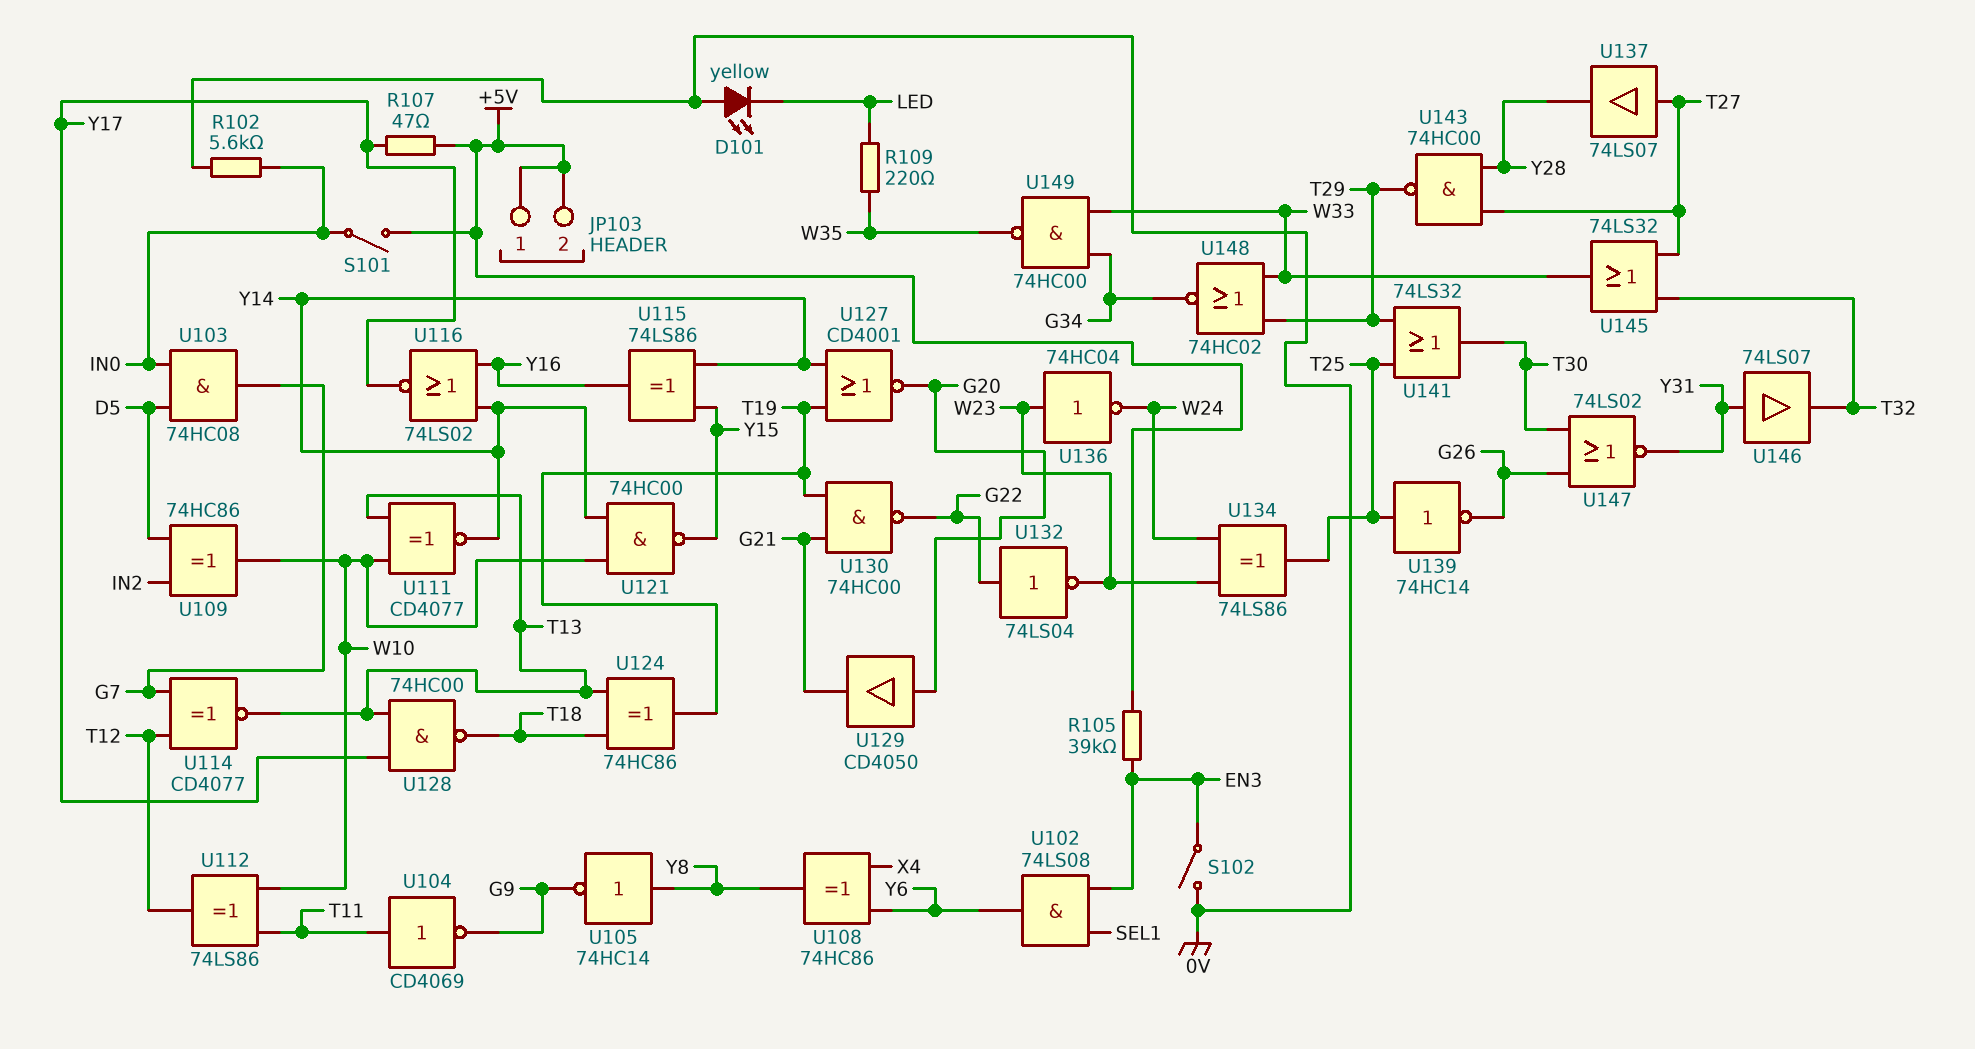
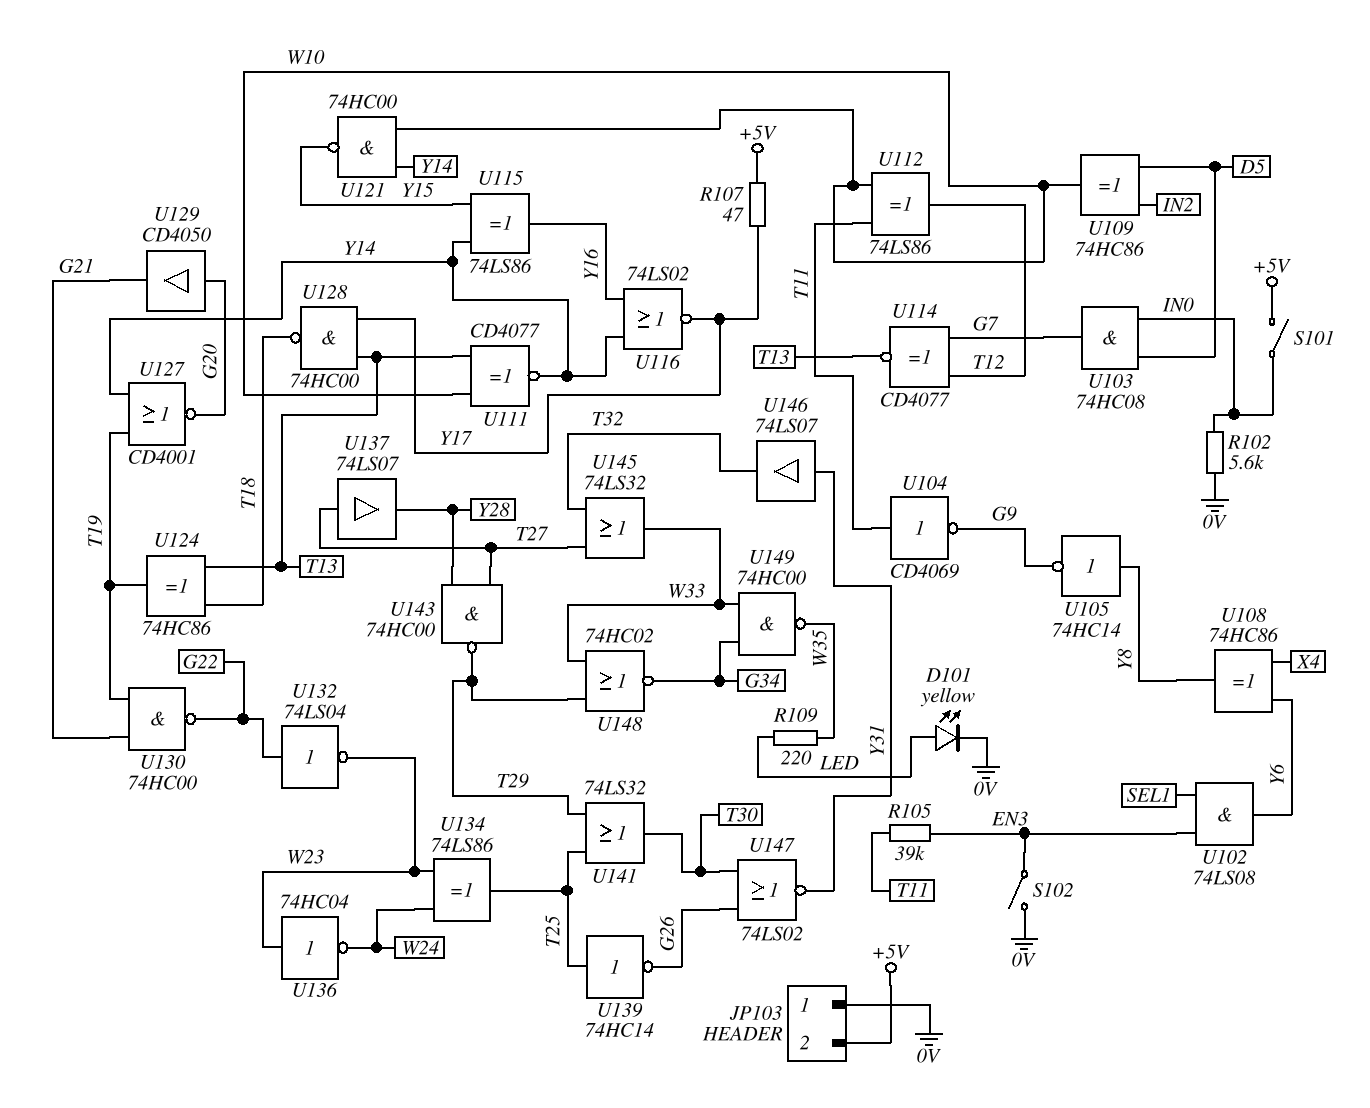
D101: LED yellow (A 0V, K LED) -> LED yellow (A LED, K 0V)
JP103 pin 1: +5V -> 0V
R105: 39k (+5V, EN3) -> 39k (EN3, T11)

